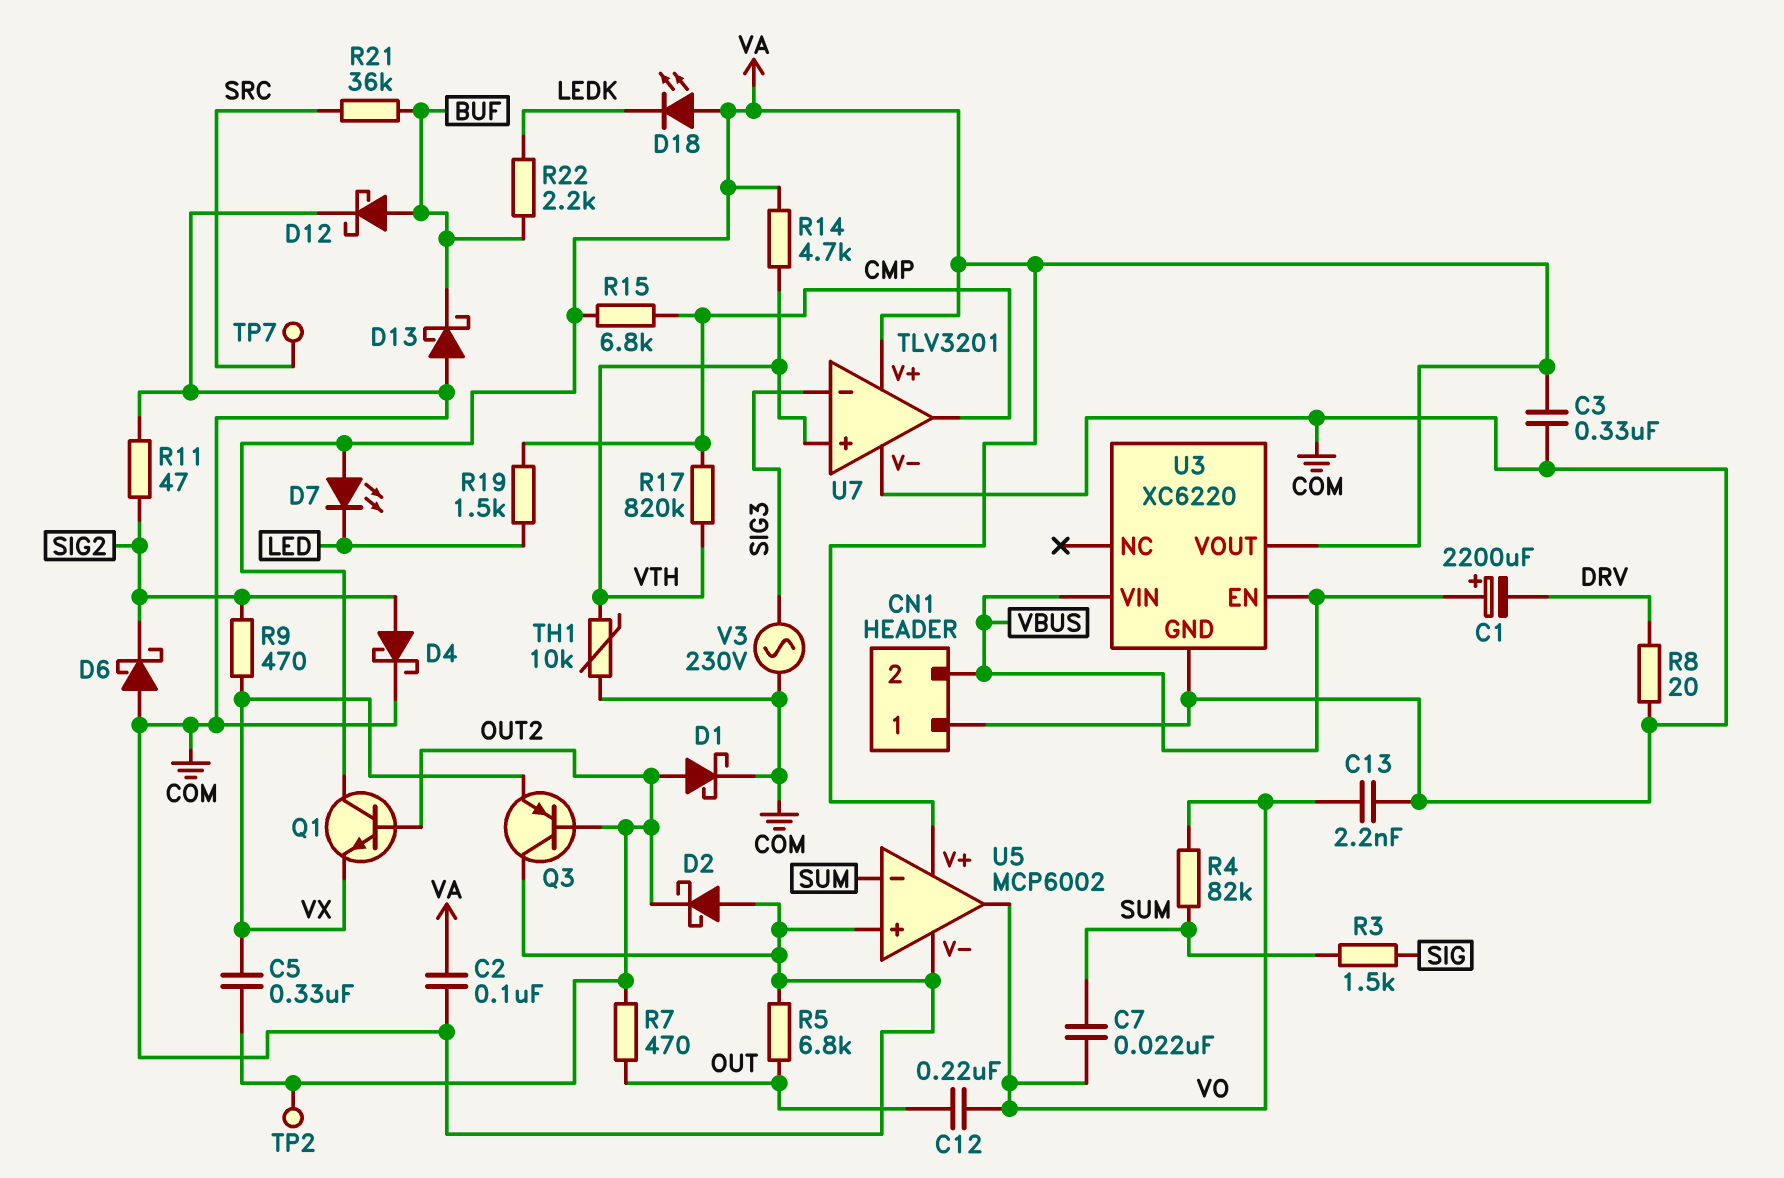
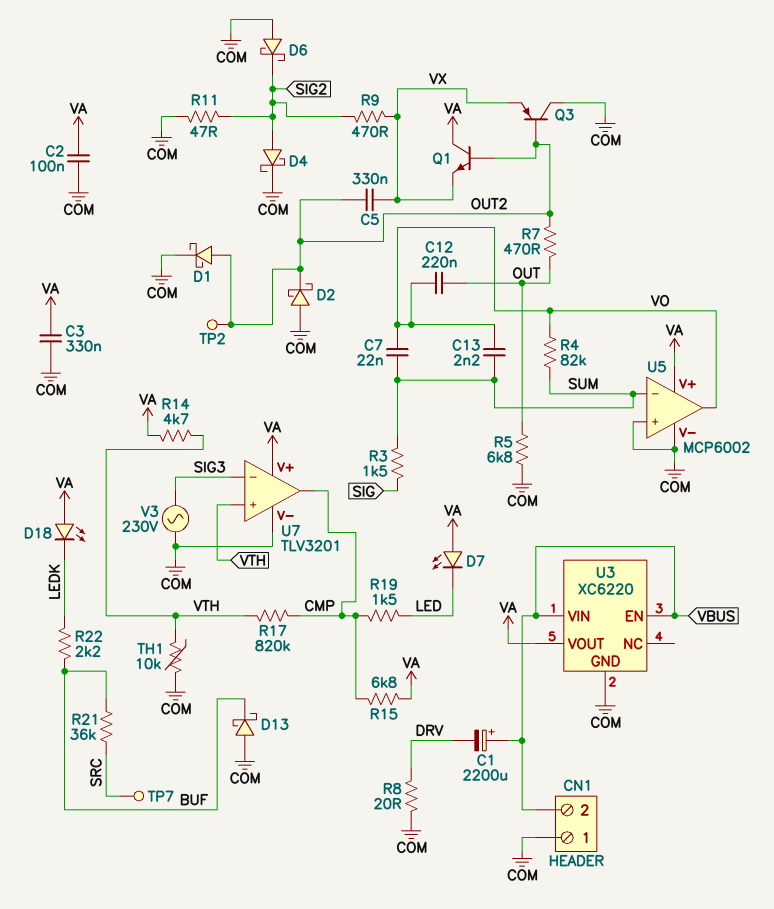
C13: 2.2nF (COM, VO) -> 2.2nF (SUM, VO)
D12: schottky (A BUF, K COM) -> none

